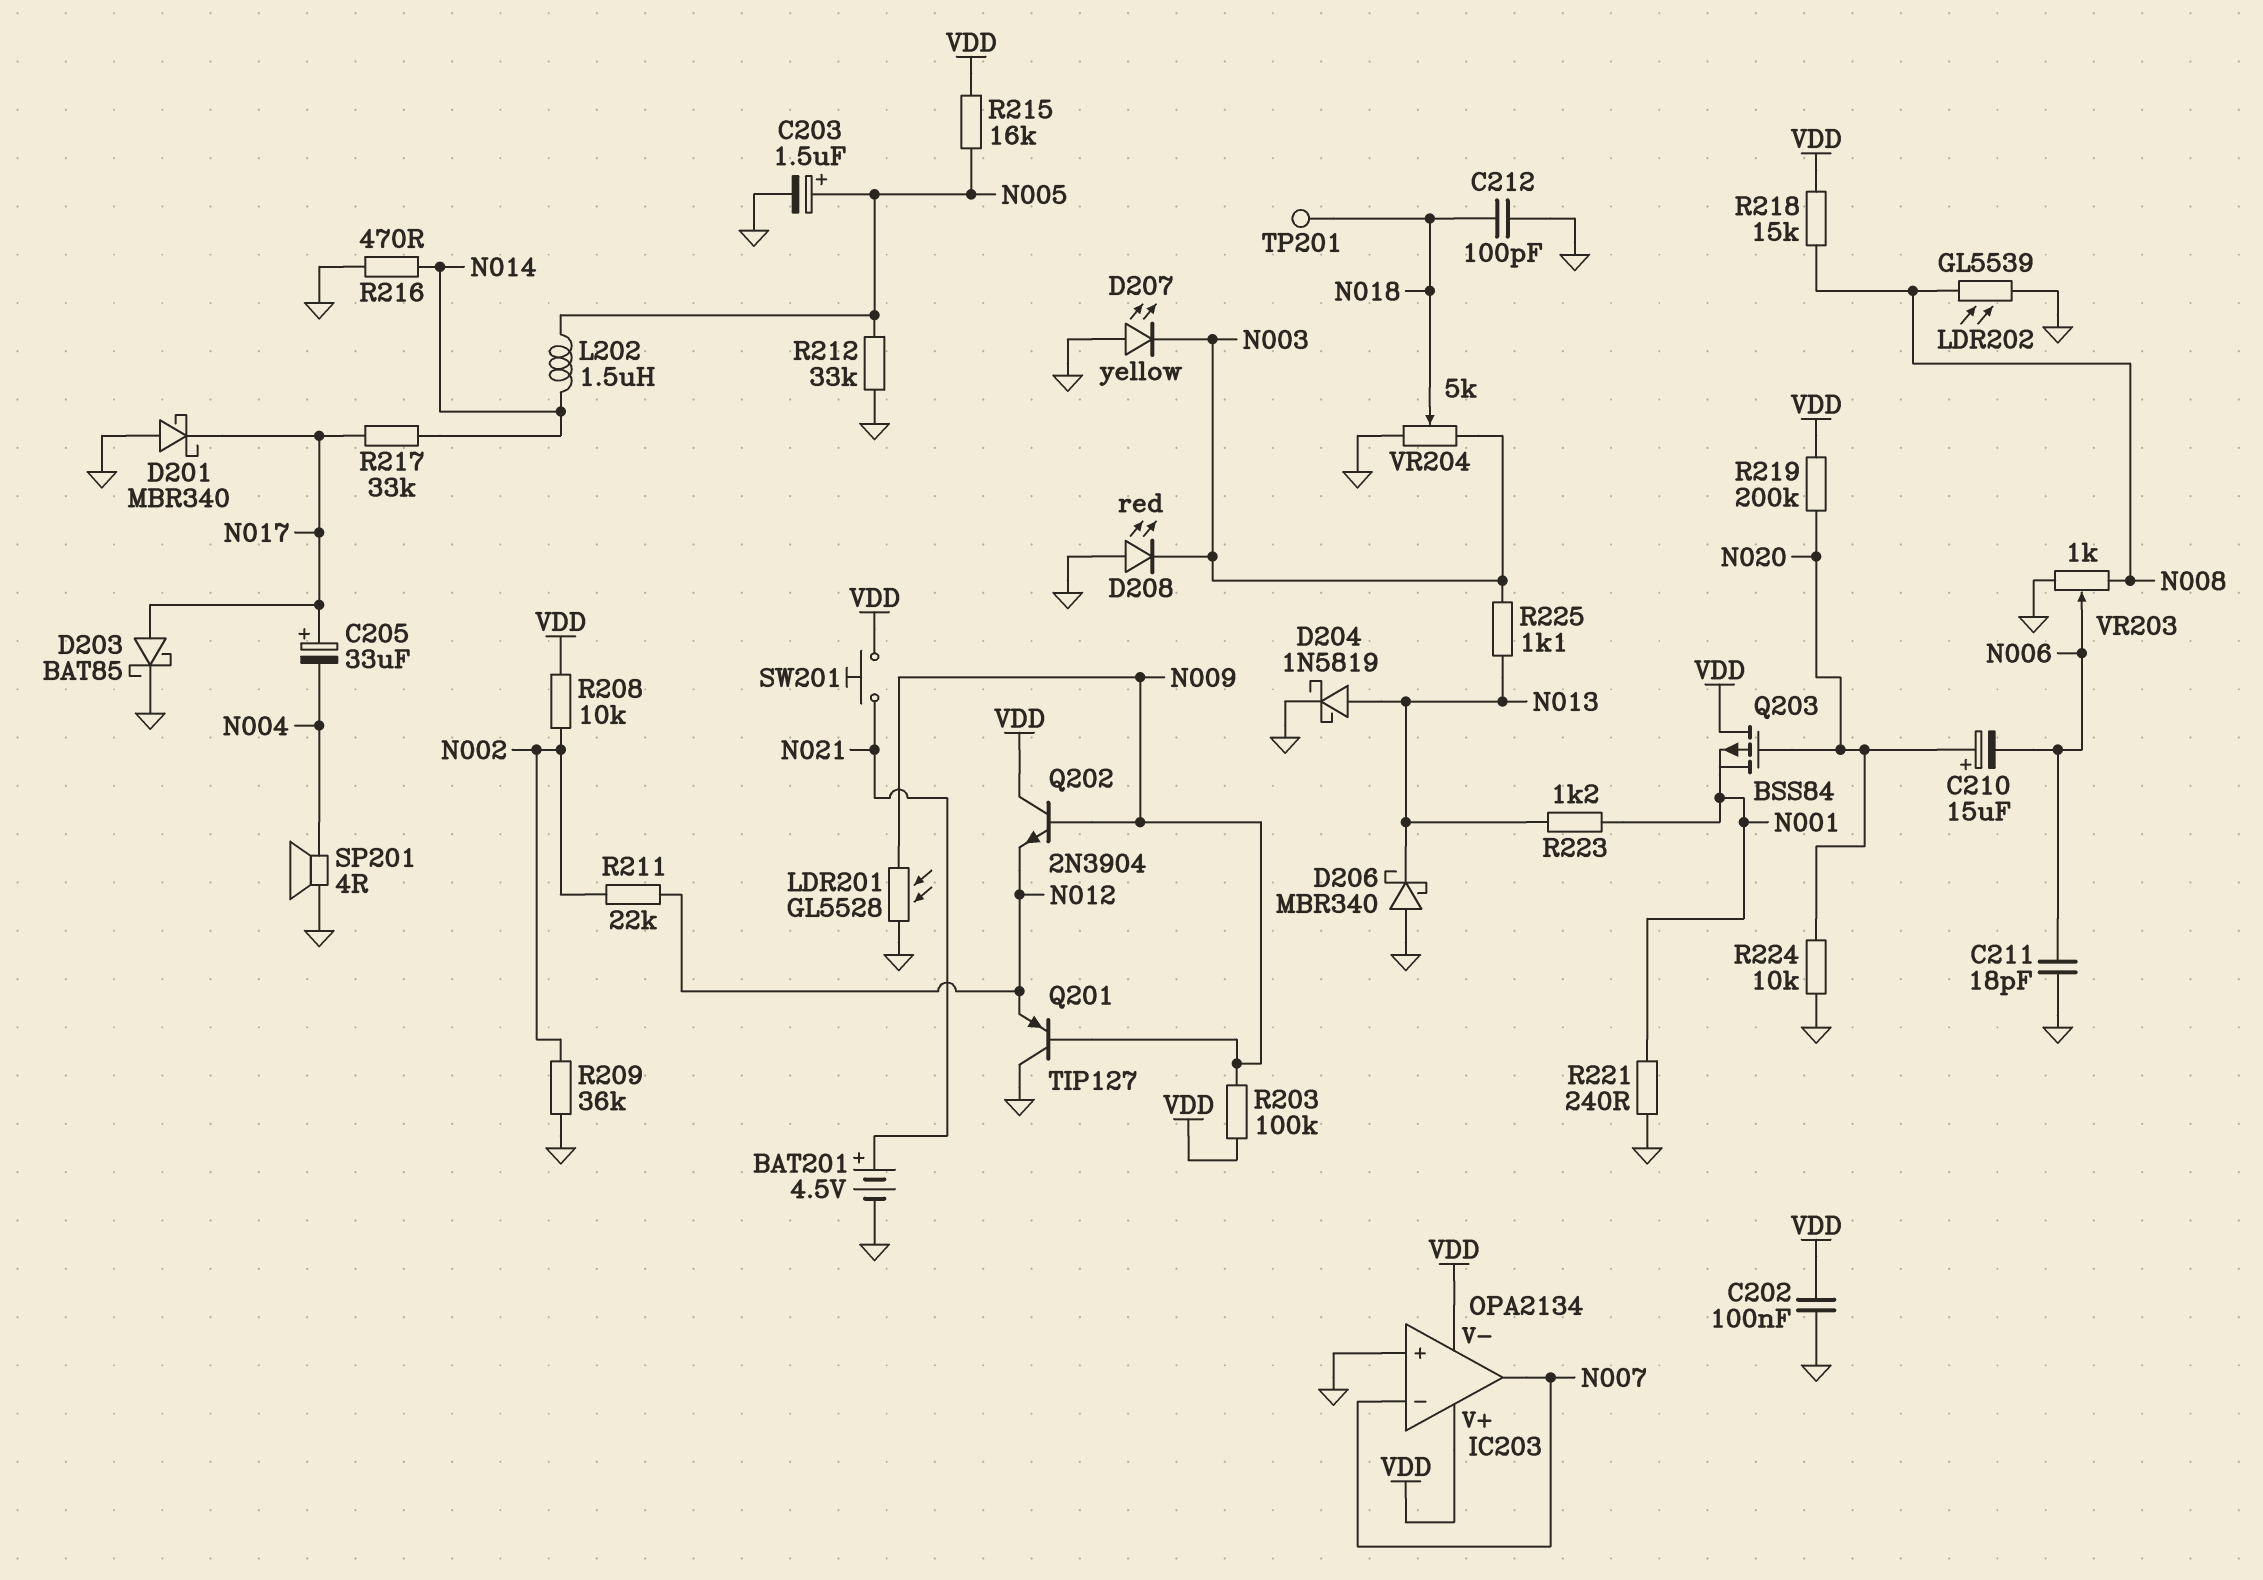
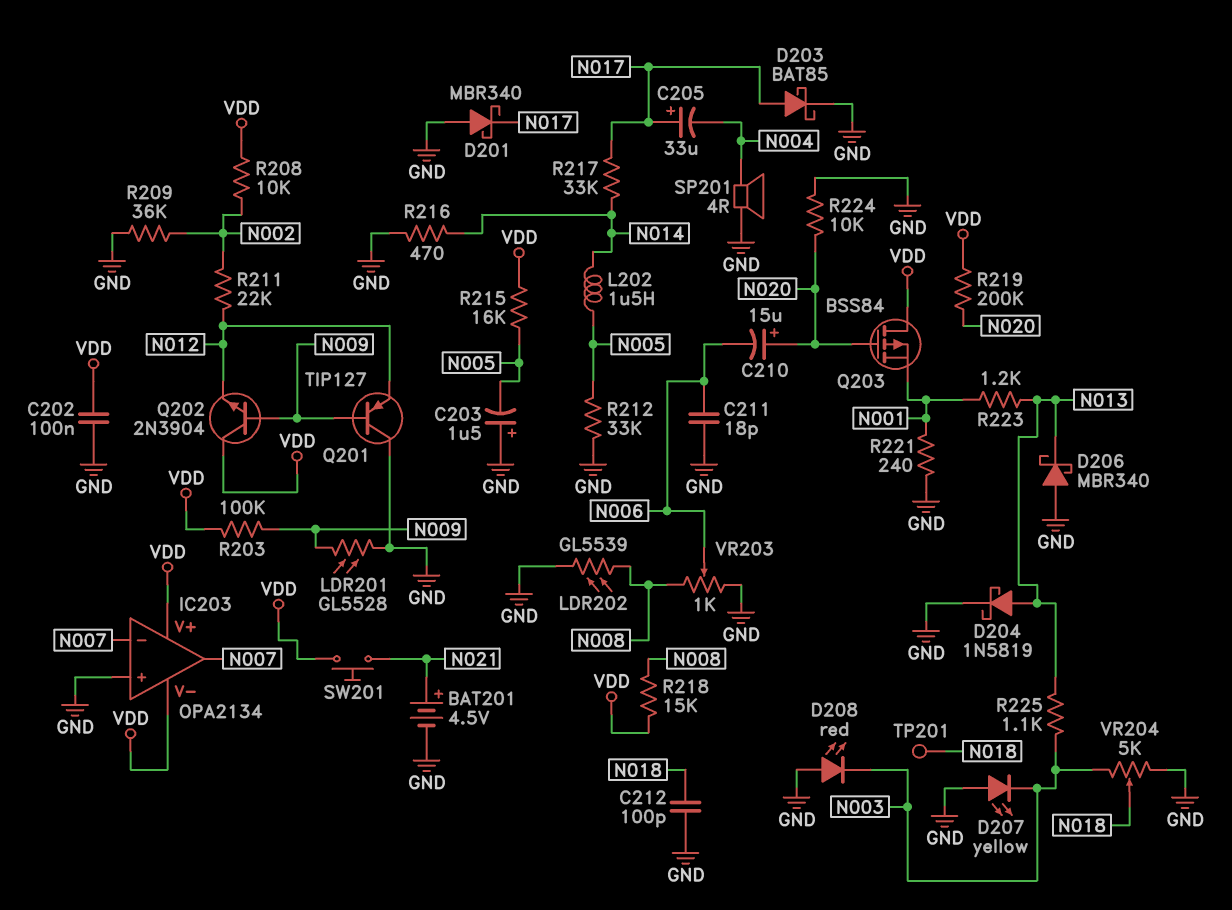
C203: 1.5uF (plus N005, minus GND) -> 1.5uF (plus GND, minus N005)

